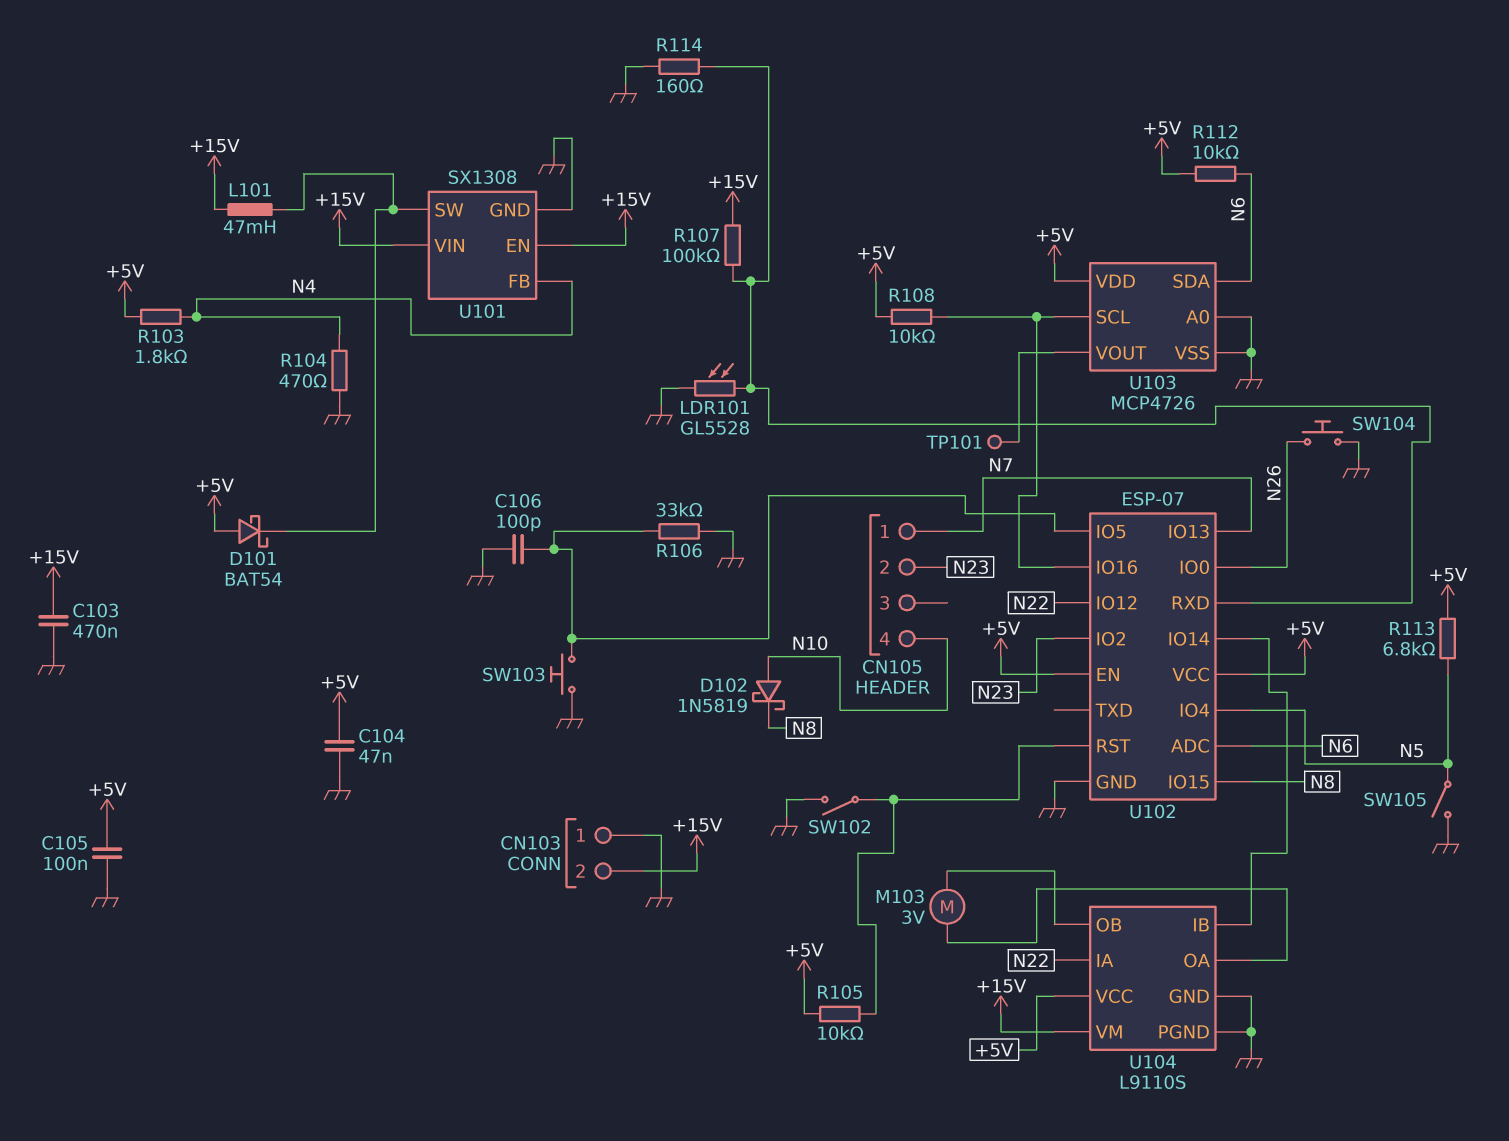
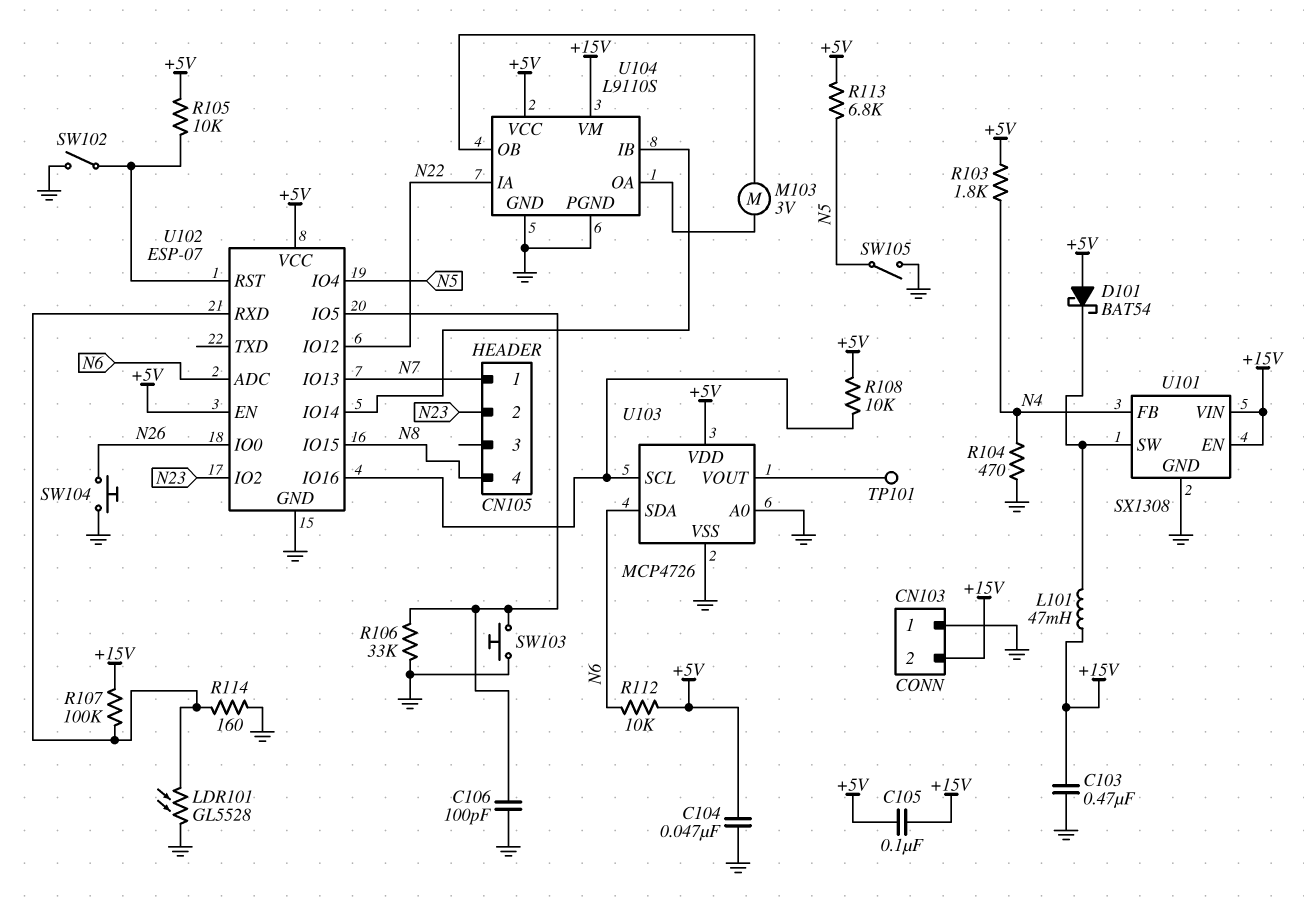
C105: 100nF (+5V, GND) -> 100nF (+5V, +15V)
CN105 pin 4: N10 -> N8
D102: schottky 1N5819 (A N10, K N8) -> none

